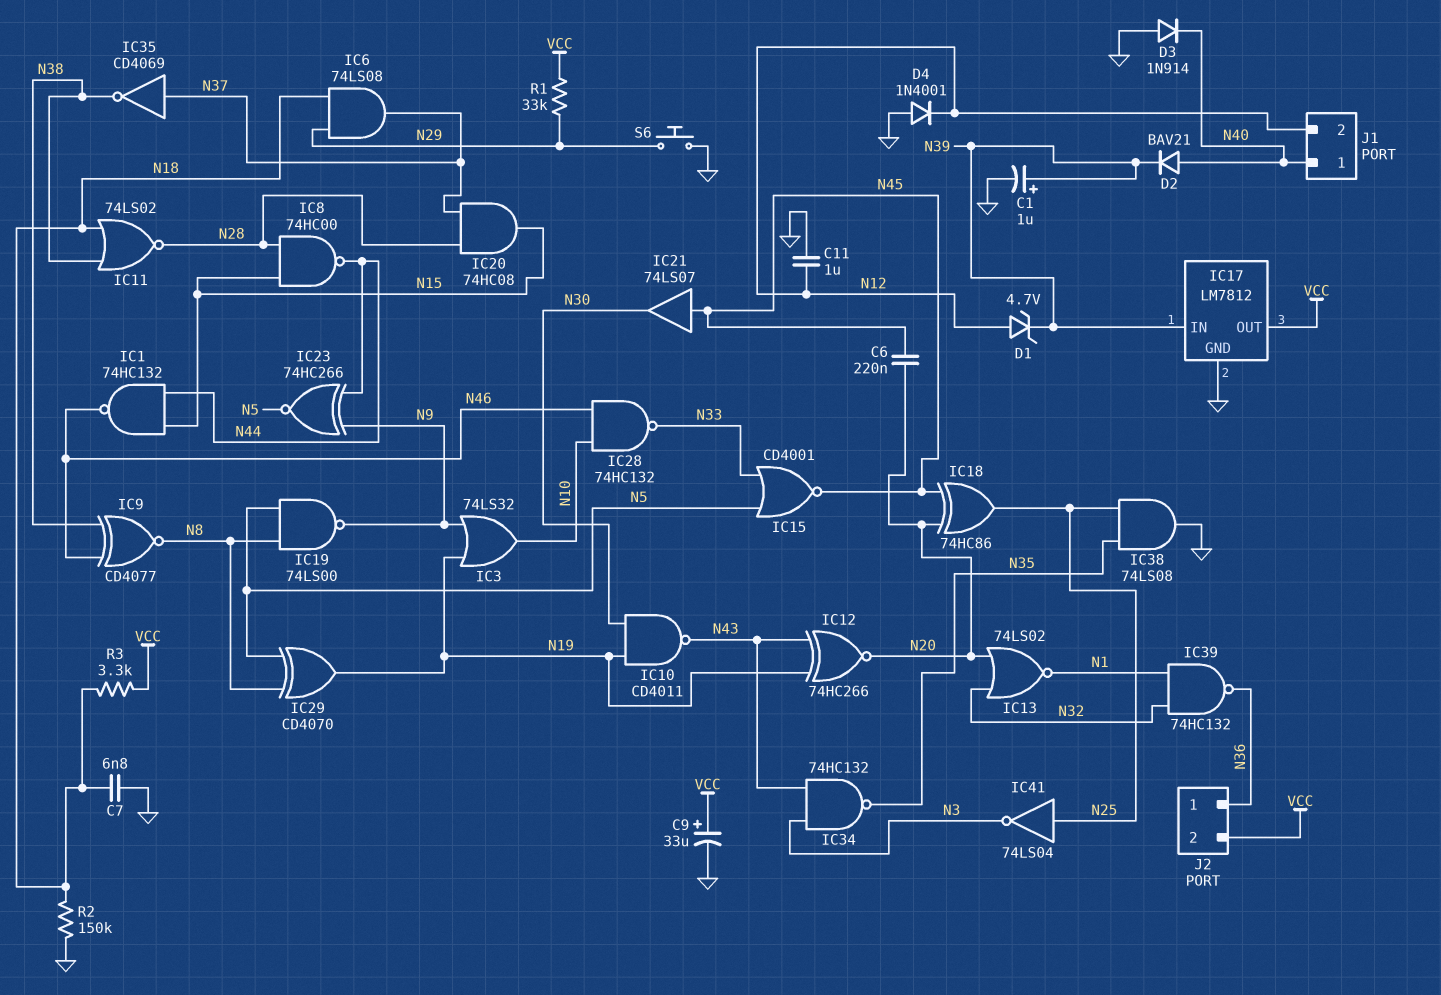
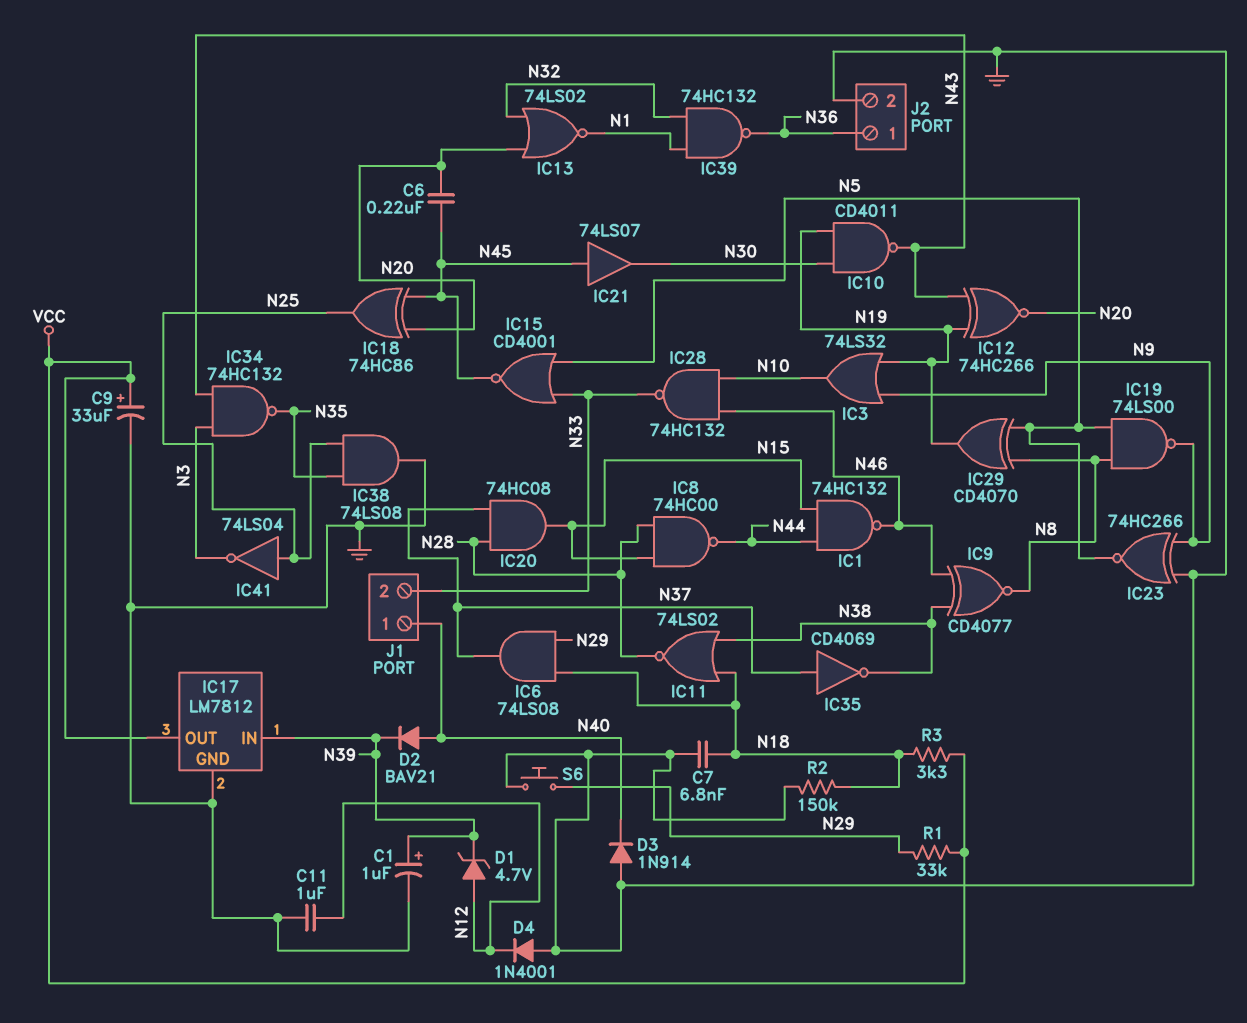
IC23: XNOR 74HC266 (in N9, in N44, out N5) -> XNOR 74HC266 (in GND, in N9, out N5)
J1 pin 2: N12 -> N33
J2 pin 2: VCC -> GND

